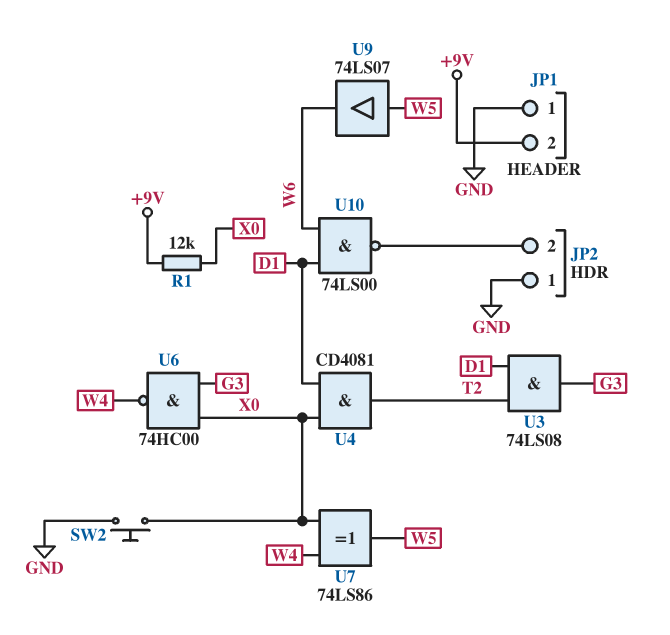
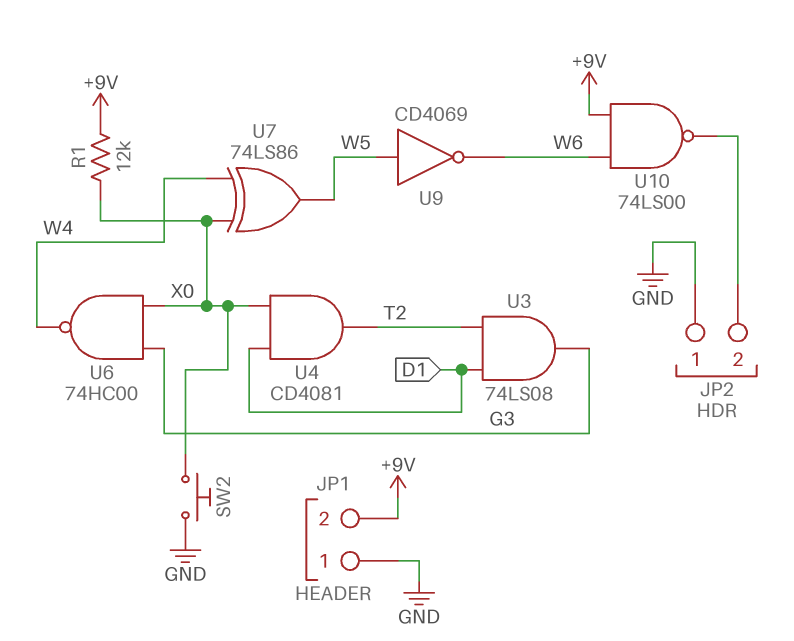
U9: buffer 74LS07 (in W5, out W6) -> NOT CD4069 (in W5, out W6)
U10: NAND 74LS00 (in D1, in W6, out JP2/2) -> NAND 74LS00 (in +9V, in W6, out JP2/2)

